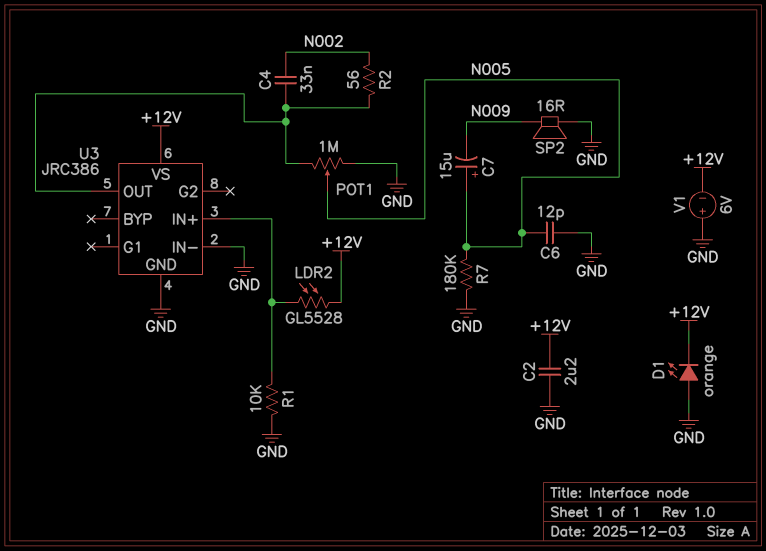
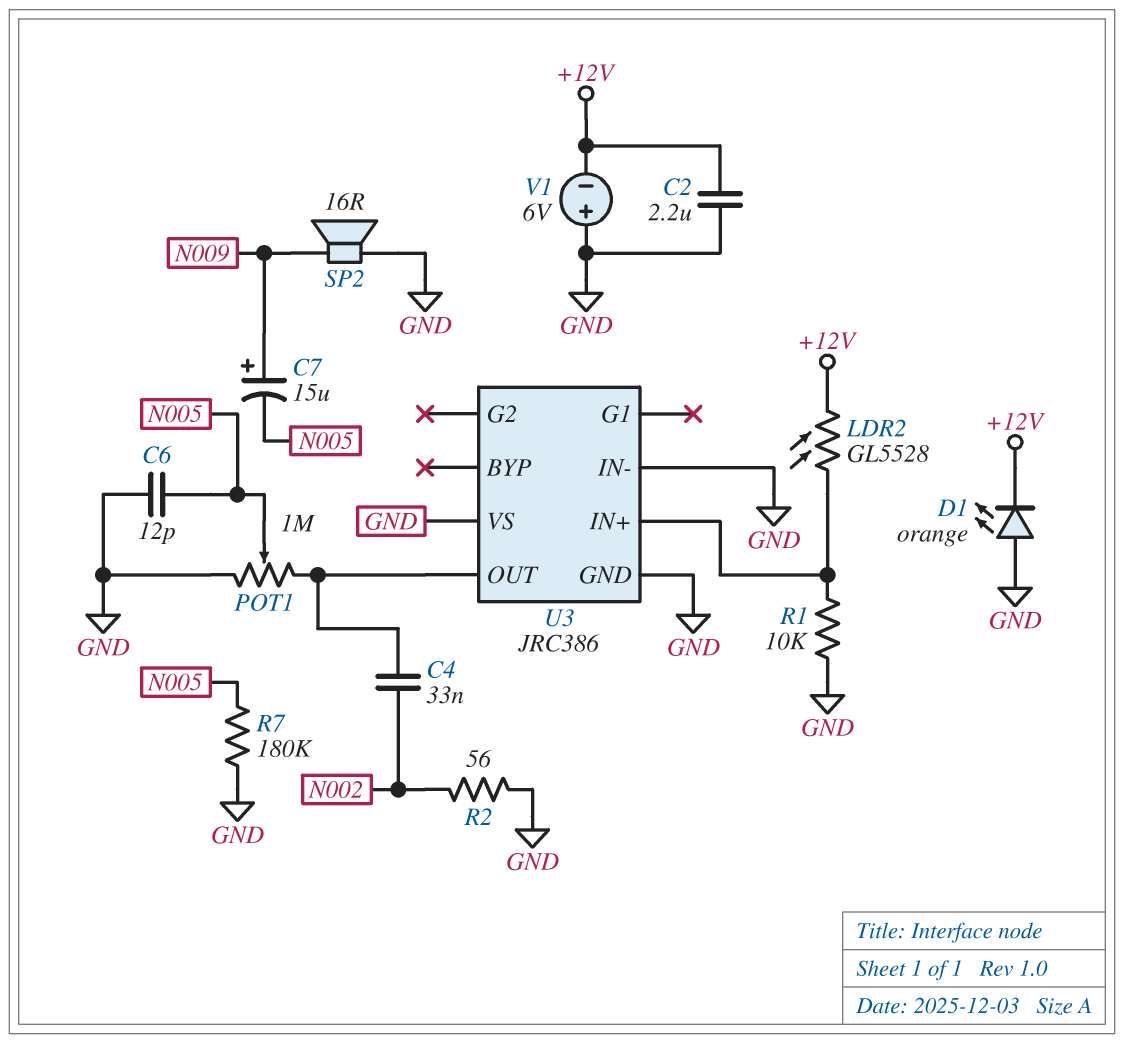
C7: 15uF (plus N005, minus N009) -> 15uF (plus N009, minus N005)
R2: 56 (N002, U3/OUT) -> 56 (GND, N002)
U3 pin VS: +12V -> GND

